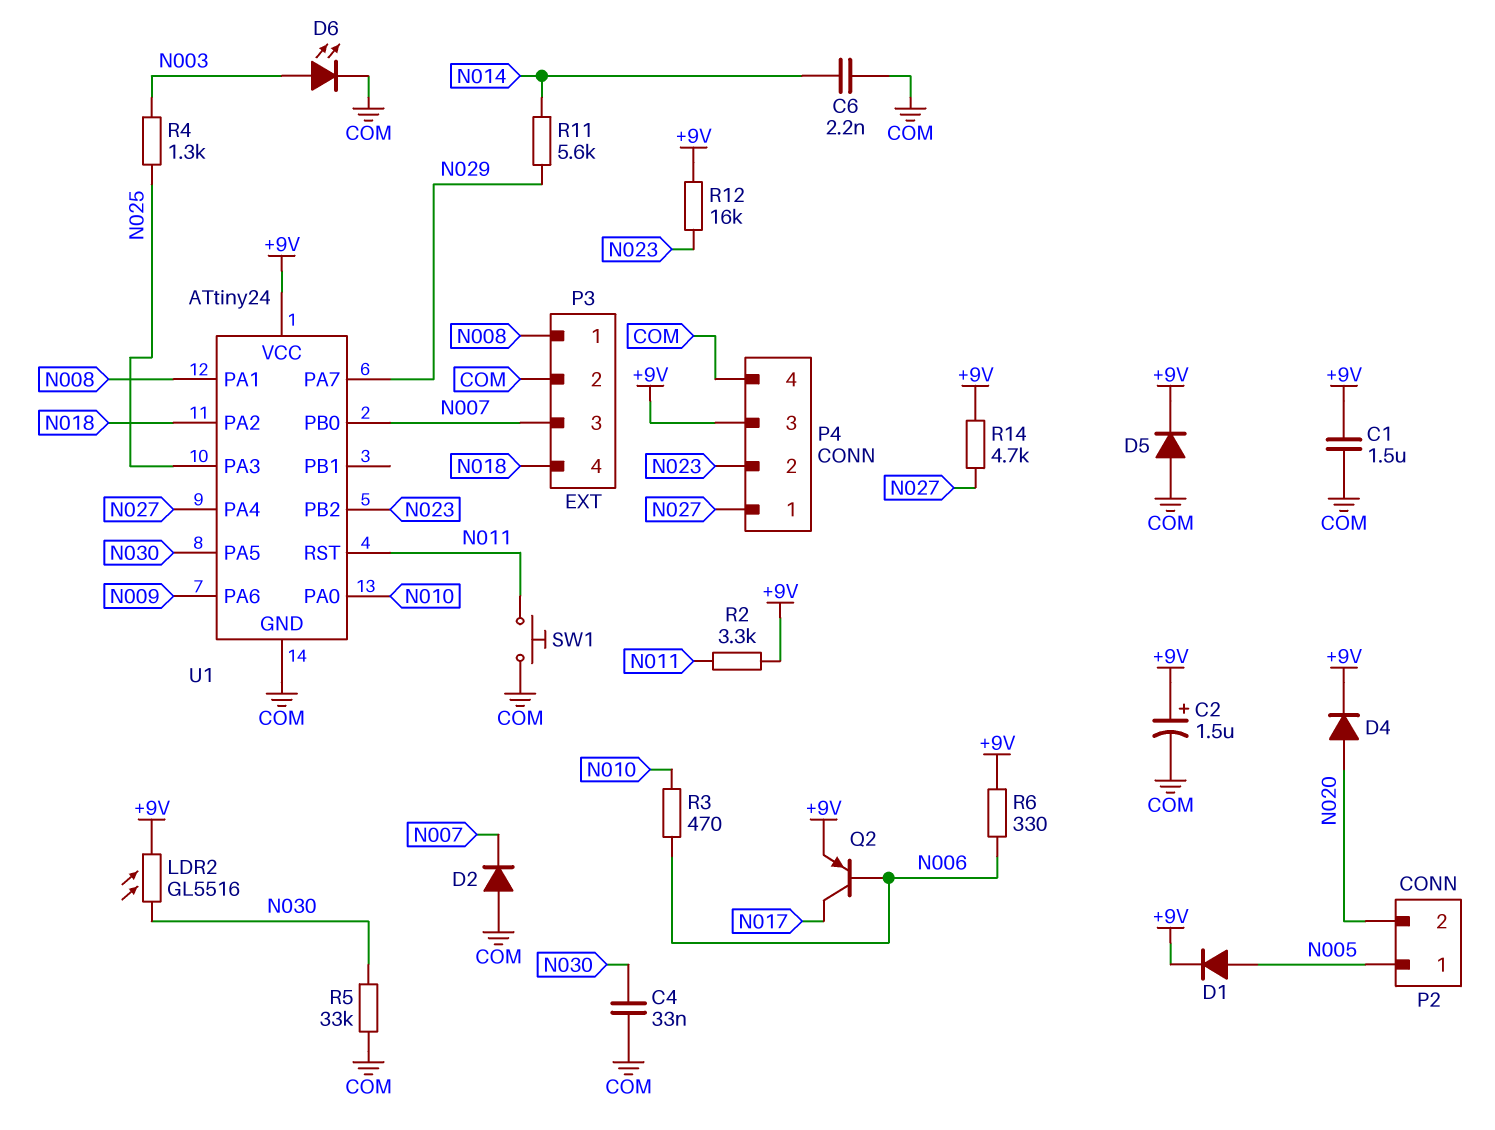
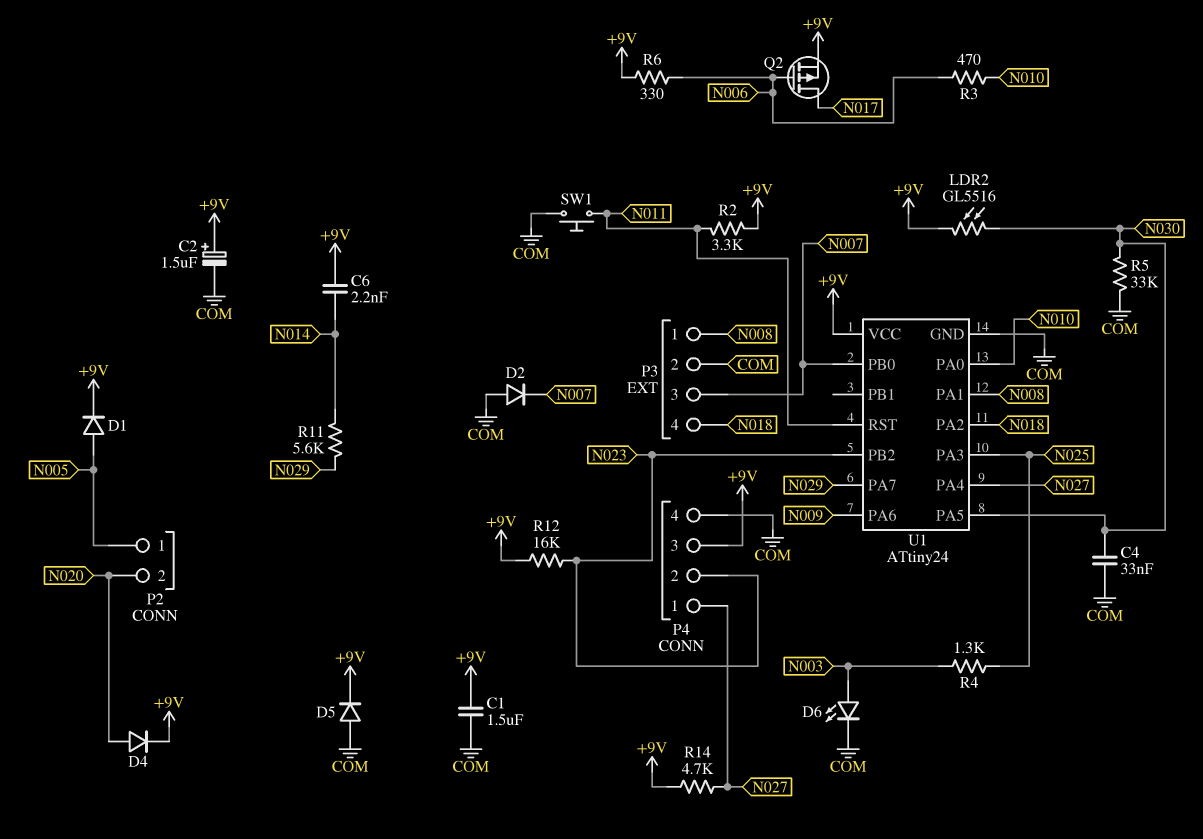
C6: 2.2nF (COM, N014) -> 2.2nF (+9V, N014)
Q2: PNP (B N006, C N017, E +9V) -> PMOS (G N006, D N017, S +9V)

